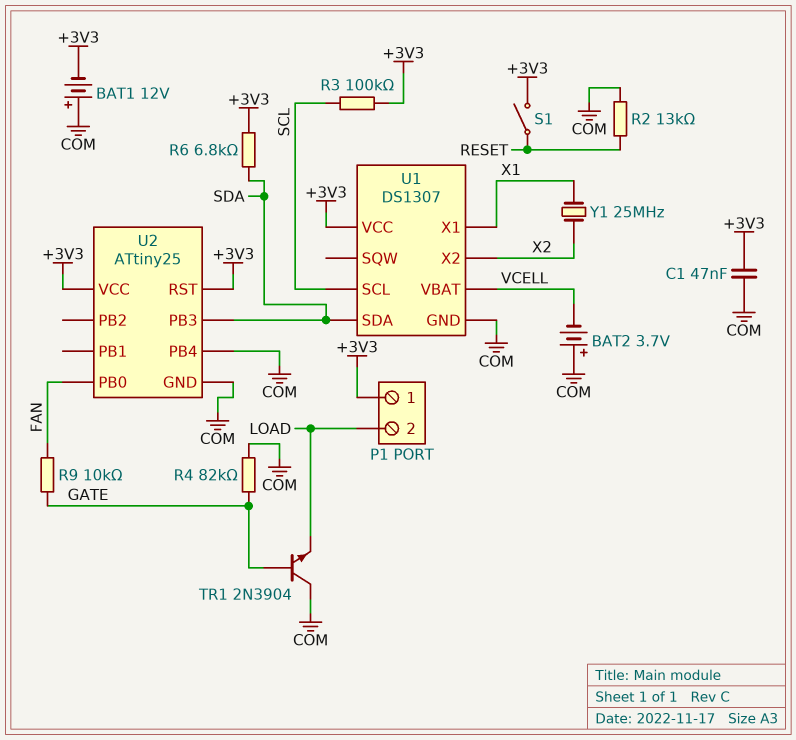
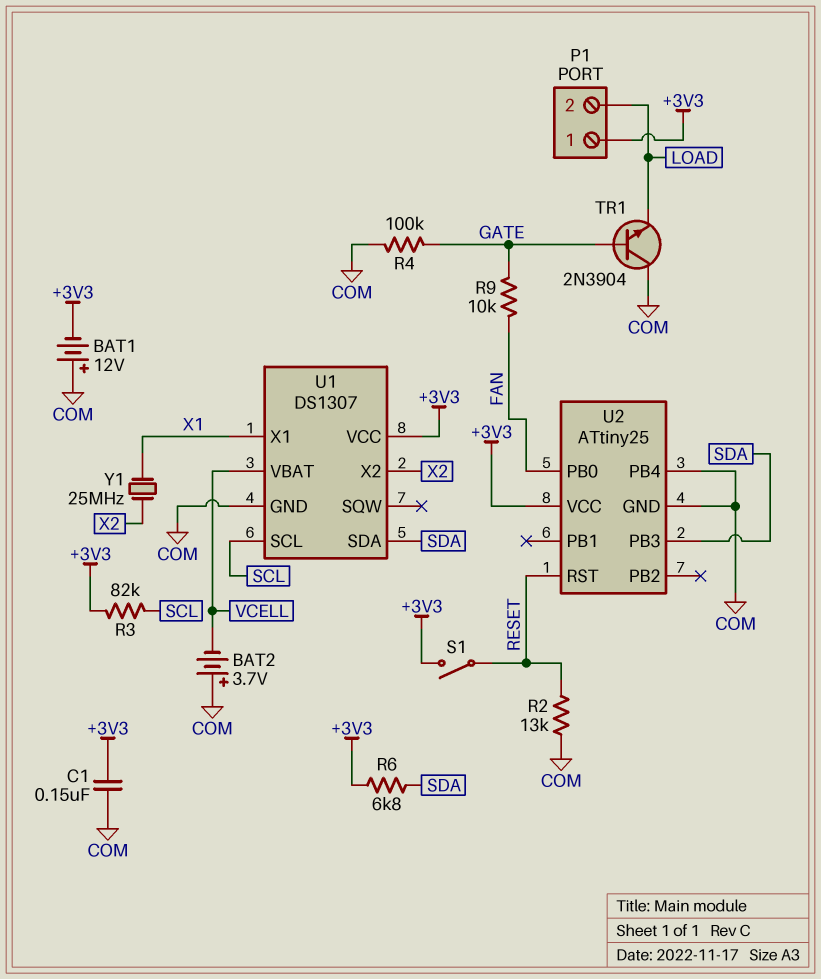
C1: 47nF (+3V3, COM) -> 150nF (+3V3, COM)
R3: 100k (+3V3, SCL) -> 82k (+3V3, SCL)
R4: 82k (COM, GATE) -> 100k (COM, GATE)
U2 pin RST: +3V3 -> RESET

